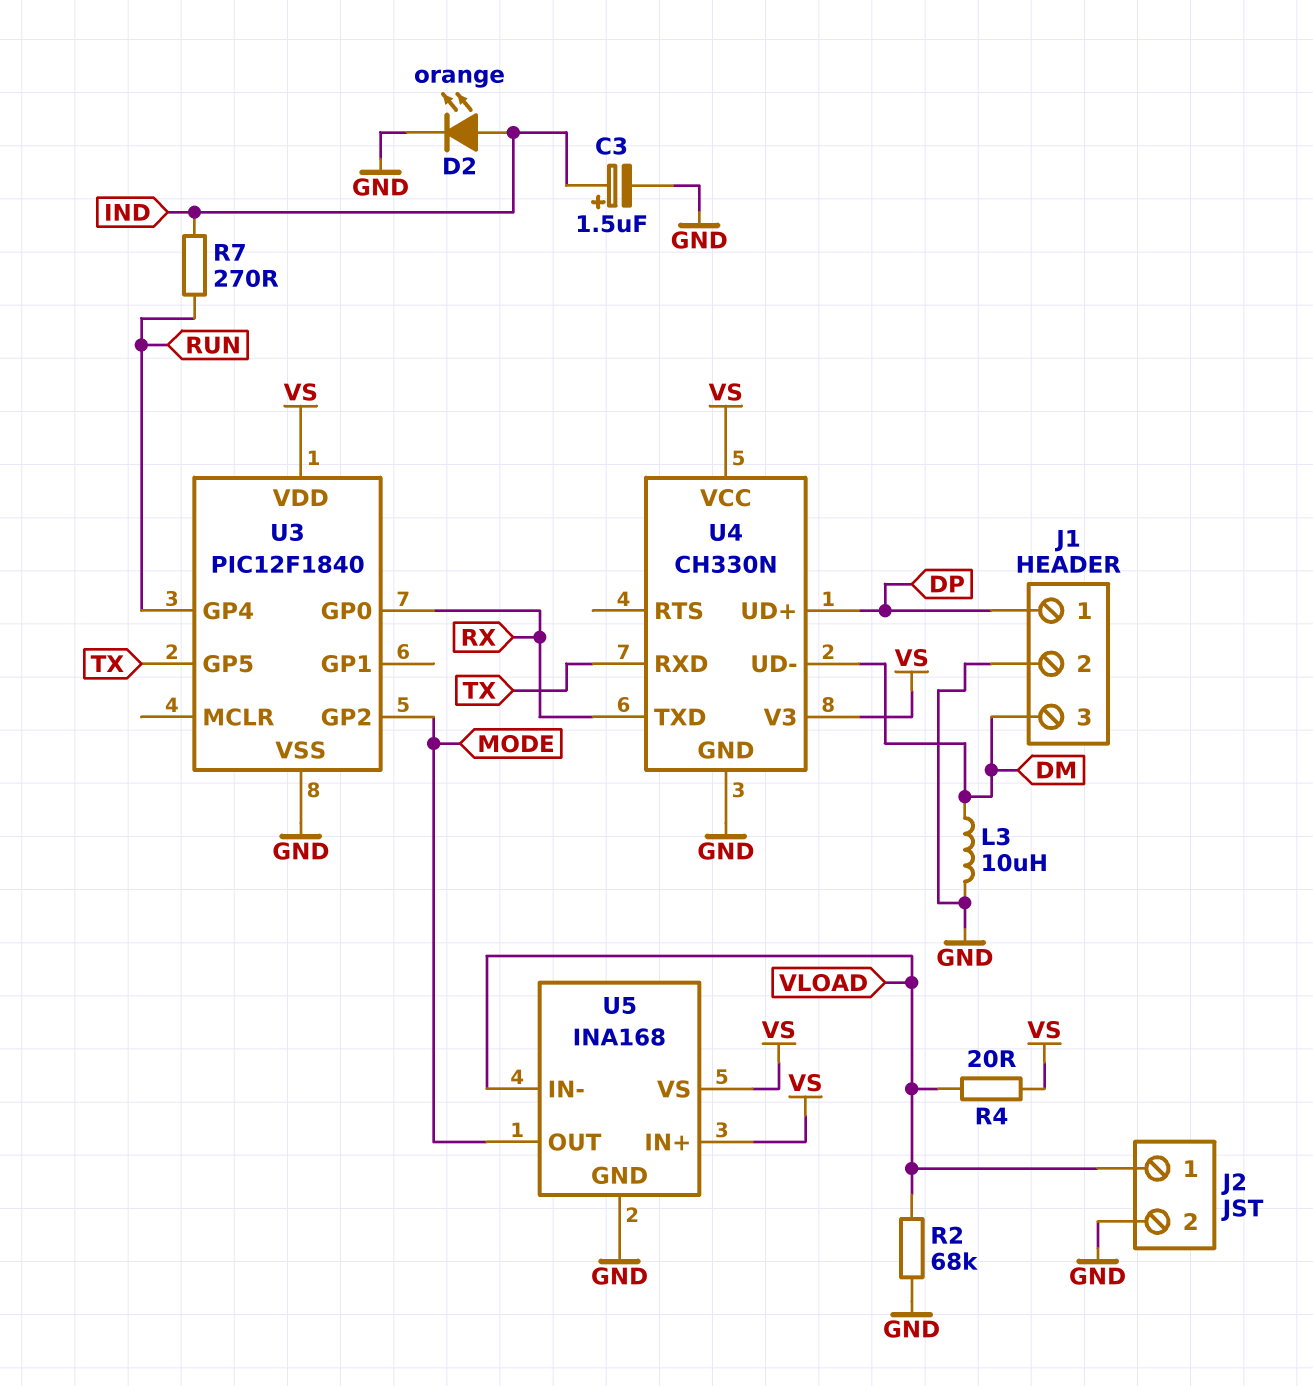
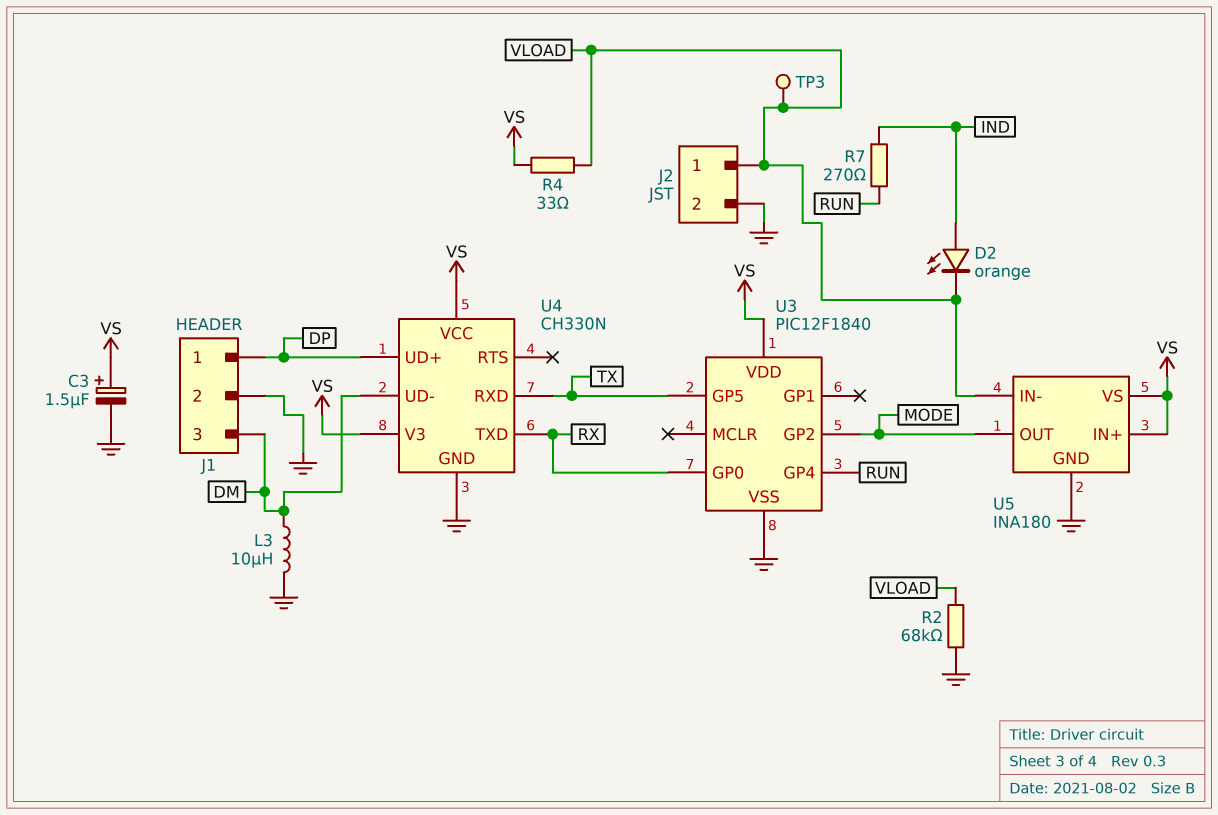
C3: 1.5uF (plus IND, minus GND) -> 1.5uF (plus VS, minus GND)
D2: LED orange (A IND, K GND) -> LED orange (A IND, K VLOAD)
R4: 20 (VLOAD, VS) -> 33 (VLOAD, VS)
TP3: none -> test point (VLOAD)
U5: INA168 -> INA180

